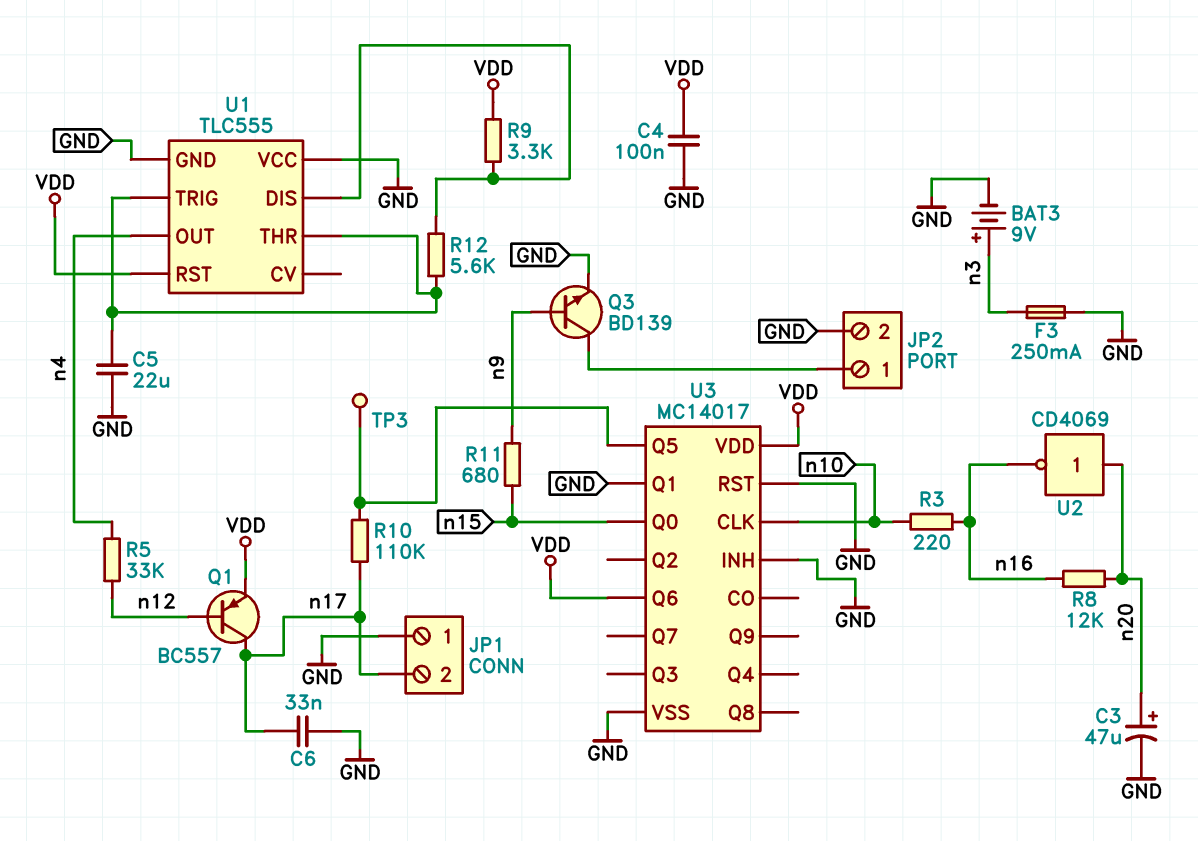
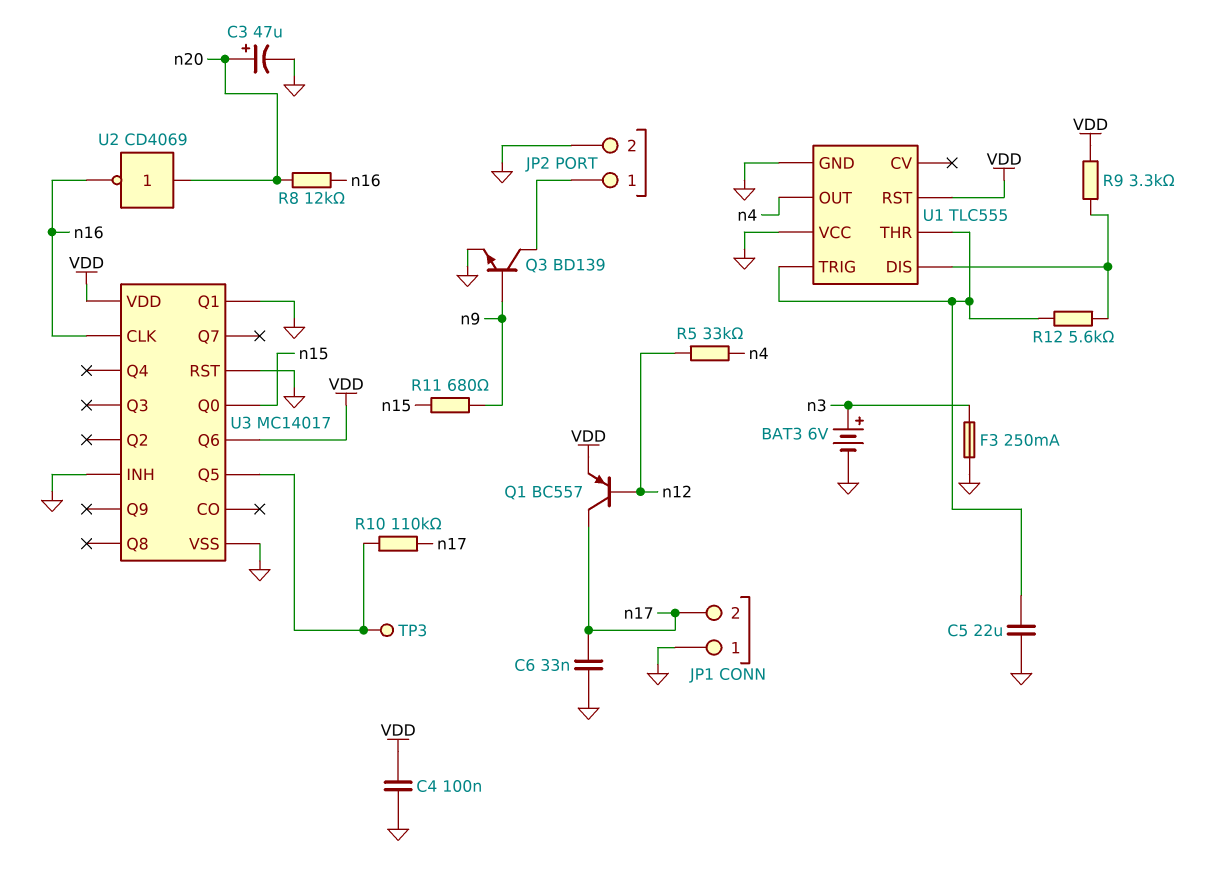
BAT3: 9V (plus n3, minus GND) -> 6V (plus n3, minus GND)
R3: 220 (n10, n16) -> none
U3 pin CLK: n10 -> n16

